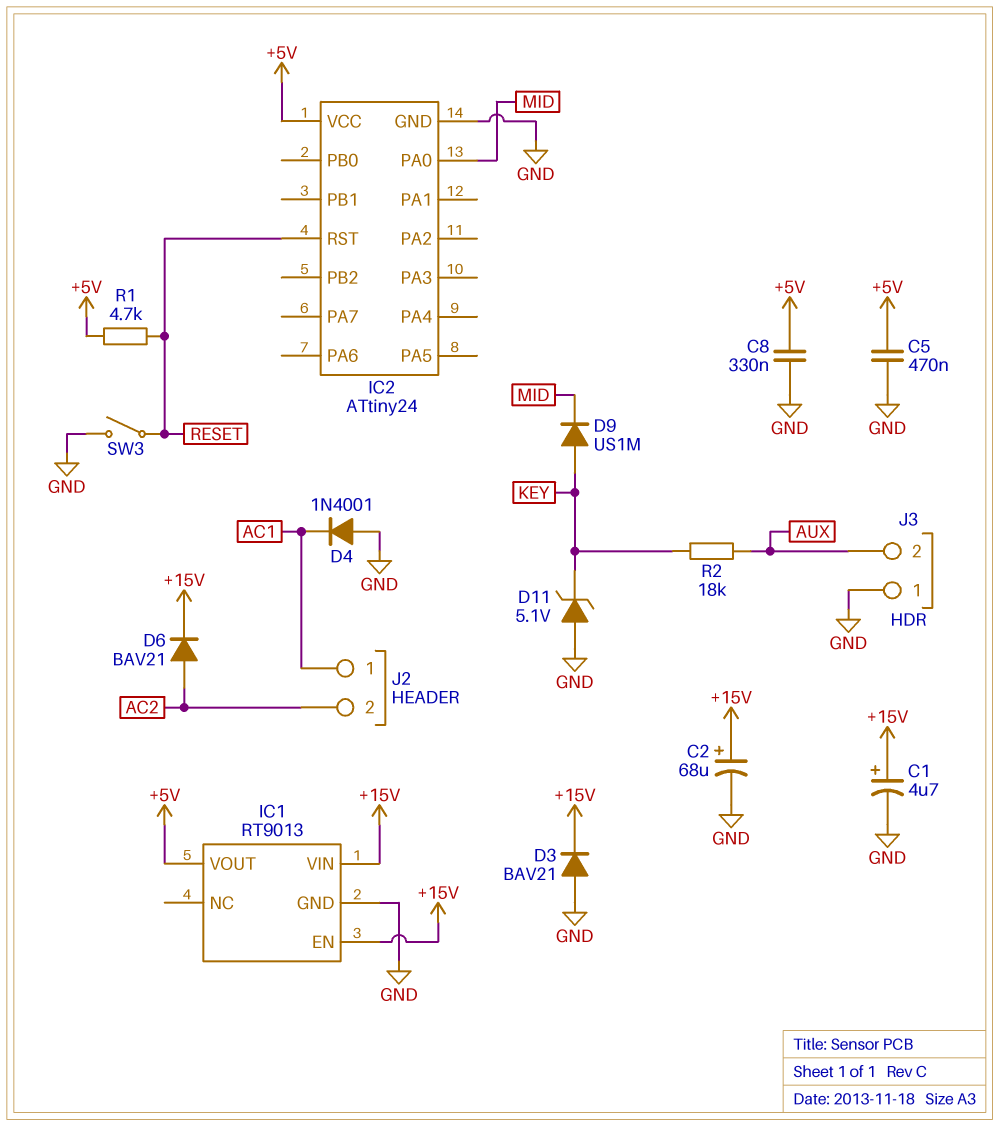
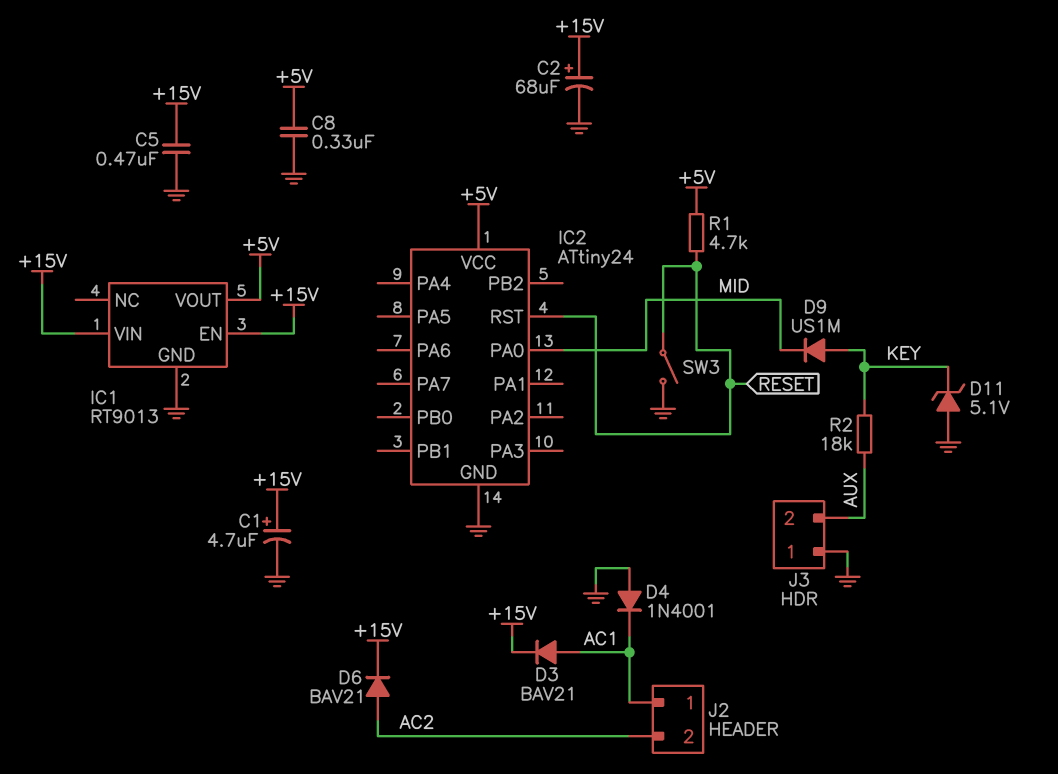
C5: 470nF (+5V, GND) -> 470nF (+15V, GND)
D3: diode BAV21 (A GND, K +15V) -> diode BAV21 (A AC1, K +15V)

